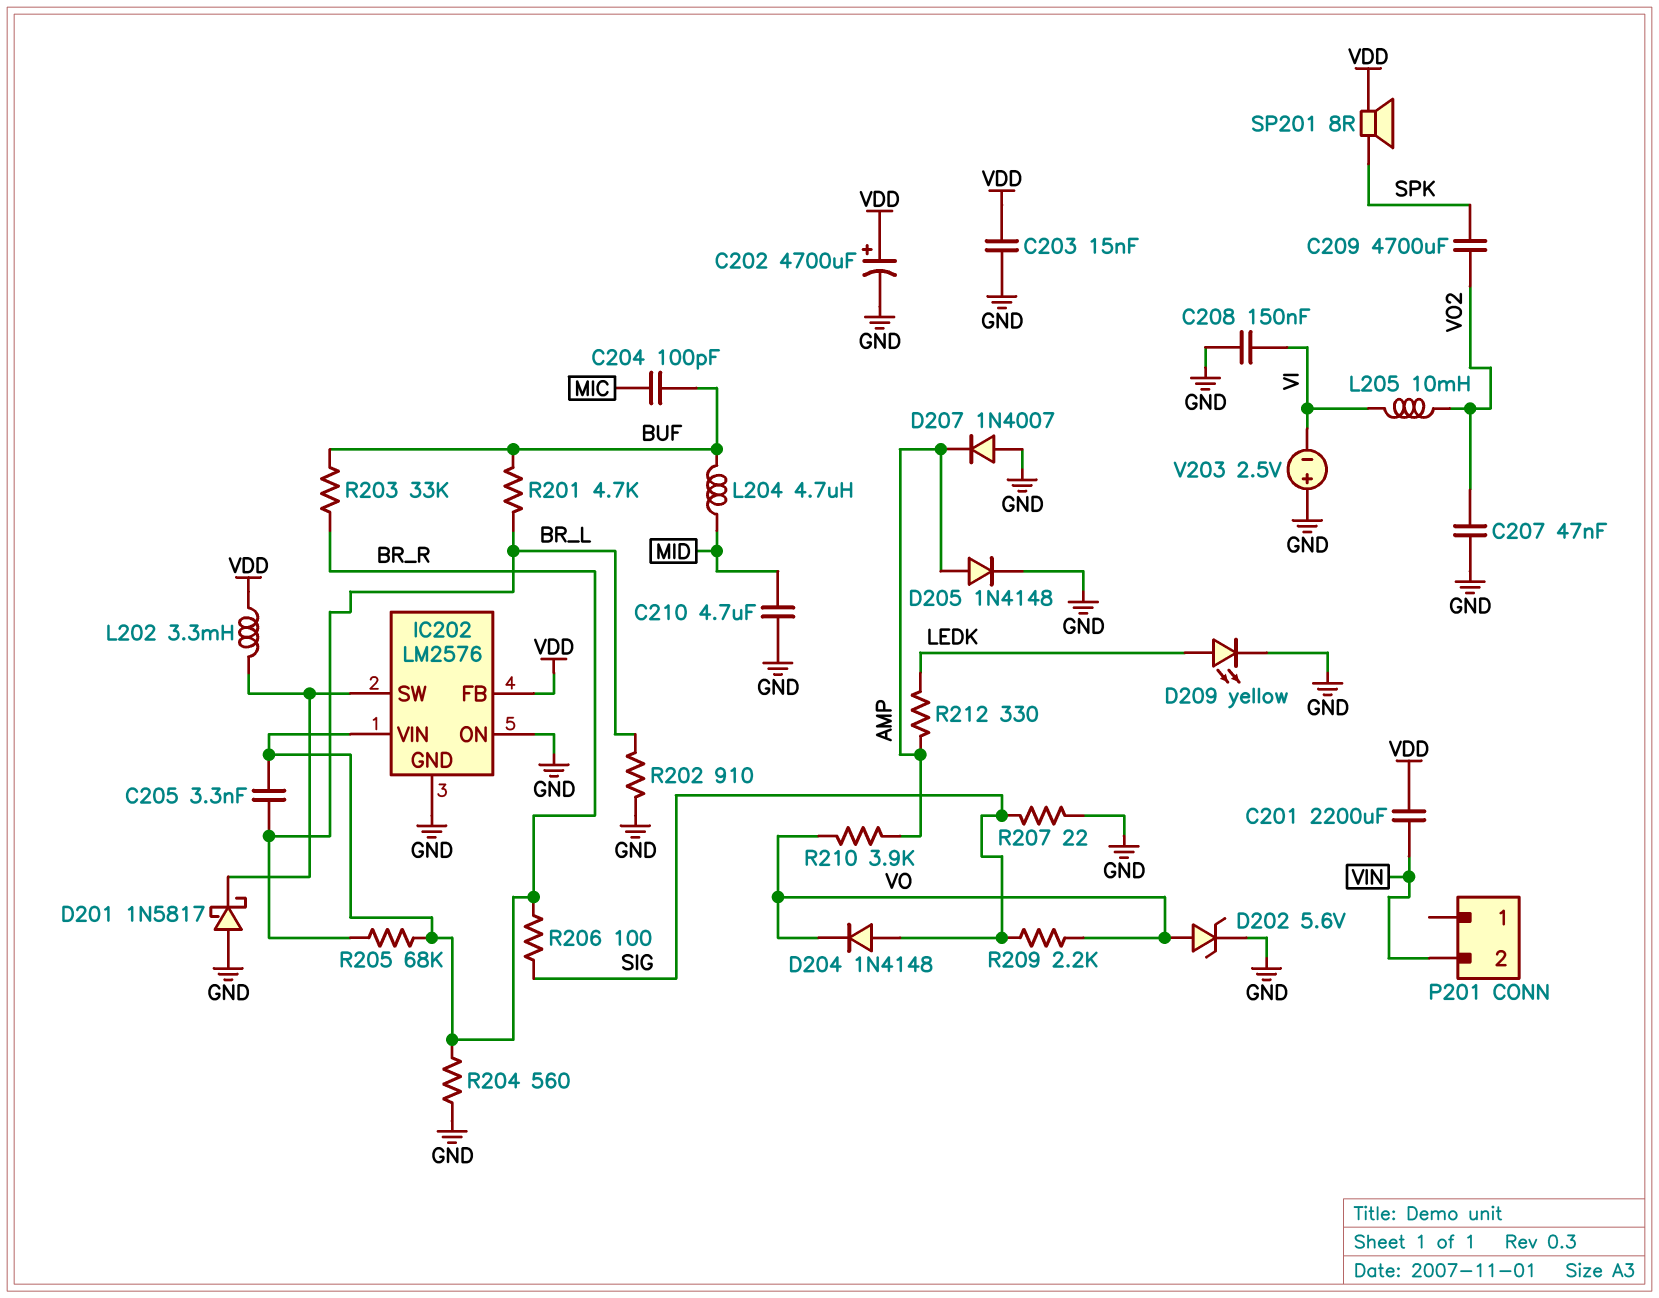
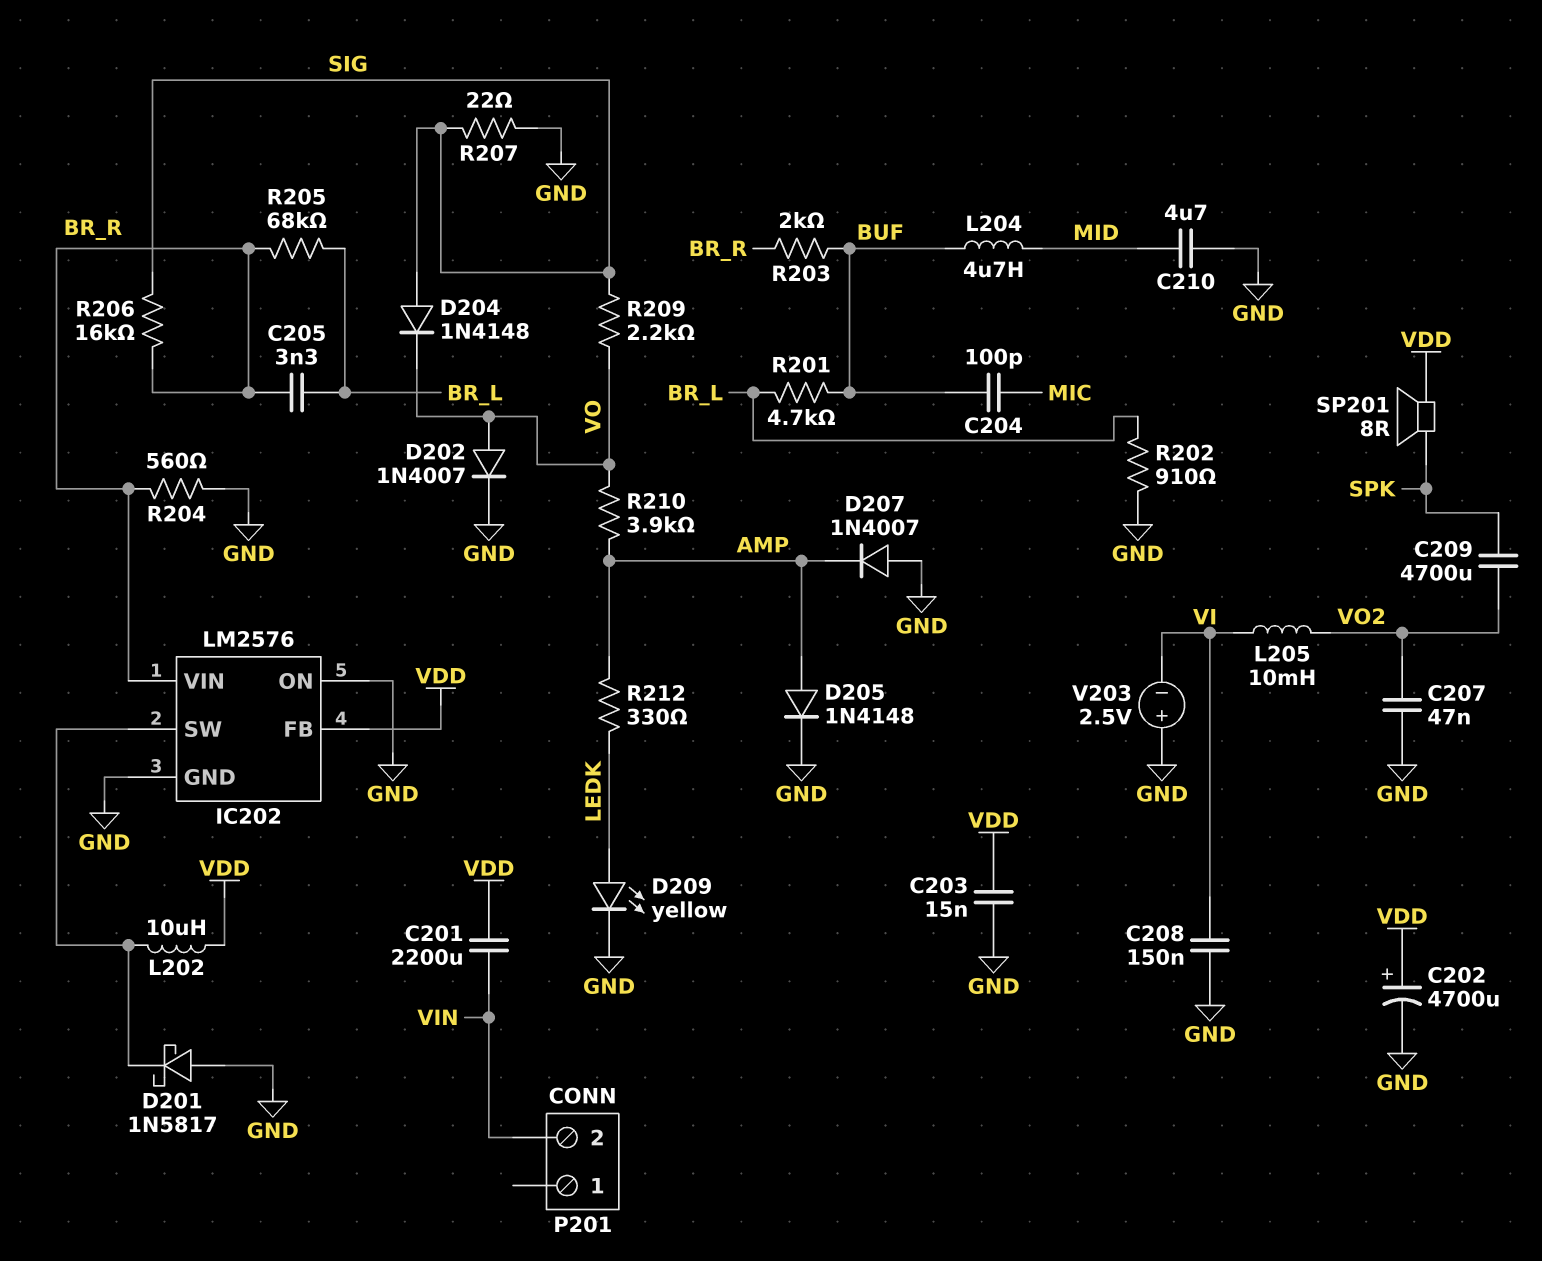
D202: zener 5.6V (A VO, K GND) -> diode 1N4007 (A VO, K GND)
L202: 3.3mH (IC202/SW, VDD) -> 10uH (IC202/SW, VDD)
R203: 33k (BR_R, BUF) -> 2k (BR_R, BUF)
R206: 100 (BR_R, SIG) -> 16k (BR_R, SIG)

